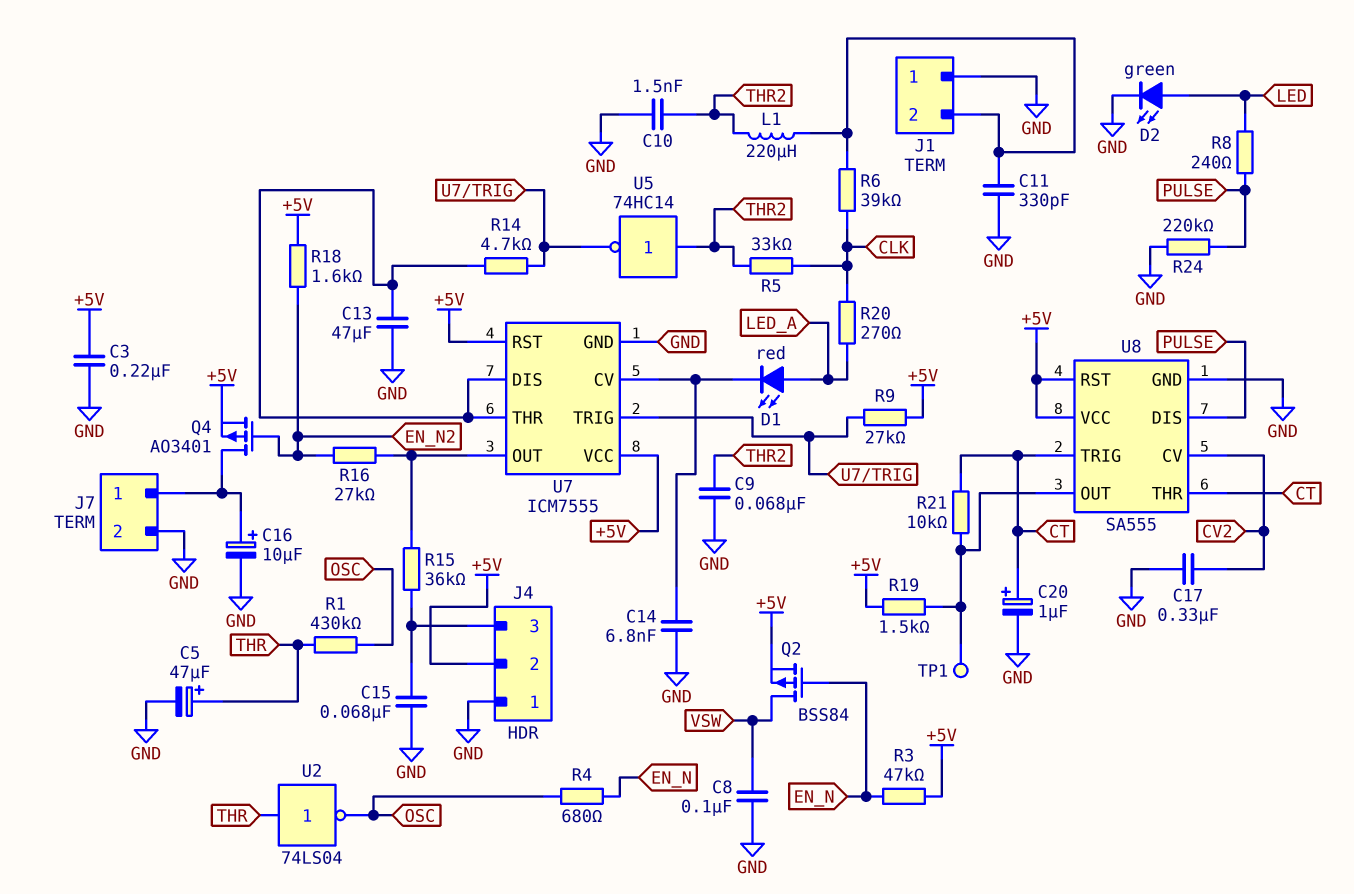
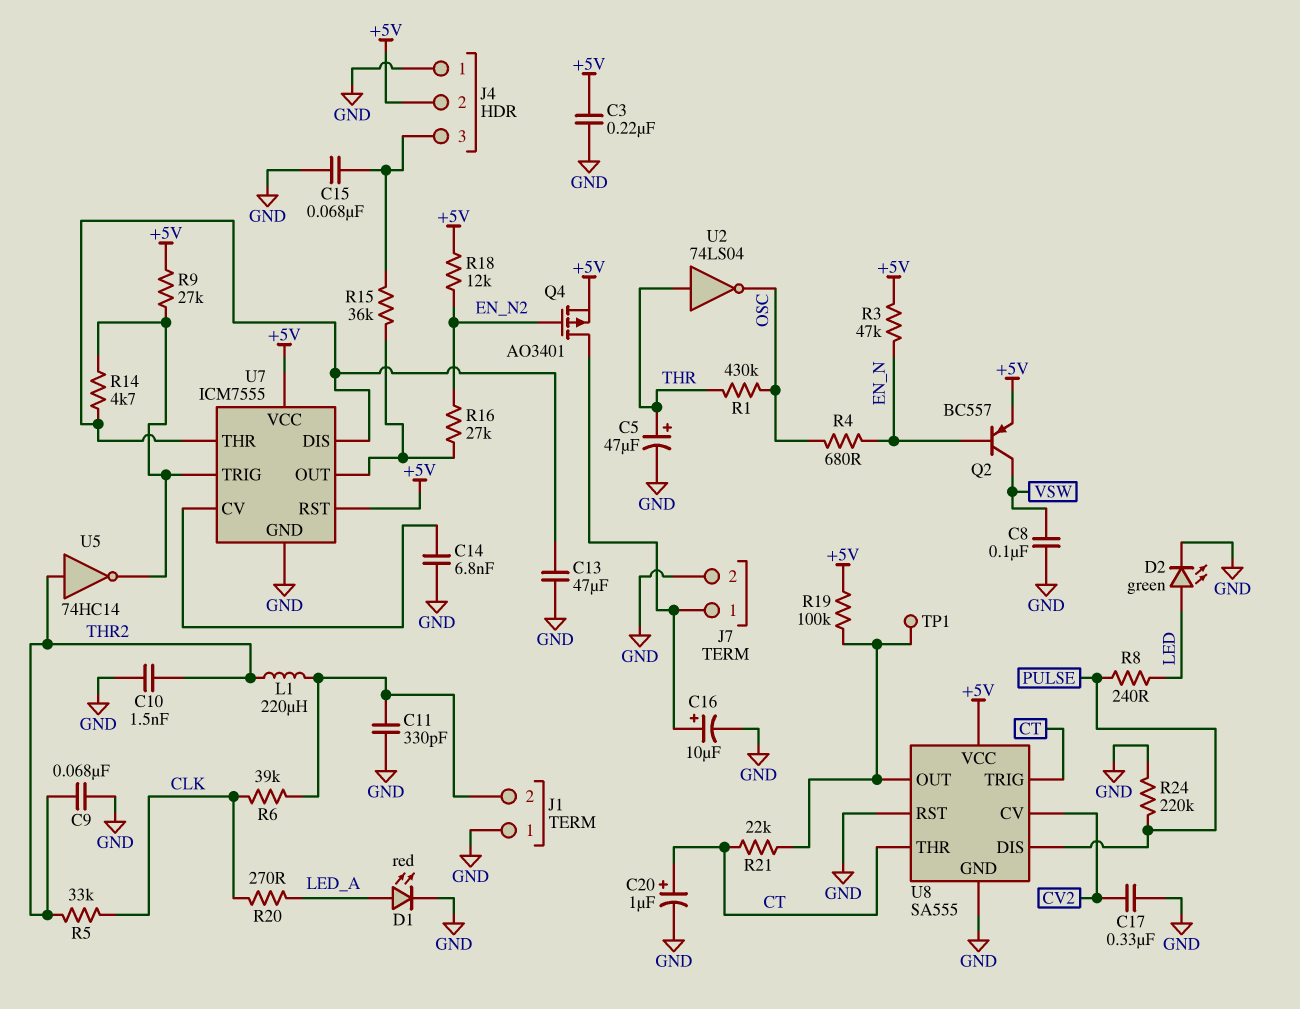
D1: LED red (A LED_A, K U7/CV) -> LED red (A LED_A, K GND)
Q2: PMOS BSS84 (G EN_N, D VSW, S +5V) -> PNP BC557 (B EN_N, C VSW, E +5V)
R18: 1.6k (+5V, EN_N2) -> 12k (+5V, EN_N2)
R19: 1.5k (+5V, U8/OUT) -> 100k (+5V, U8/OUT)
R21: 10k (CT, U8/OUT) -> 22k (CT, U8/OUT)
U8 pin RST: +5V -> GND

